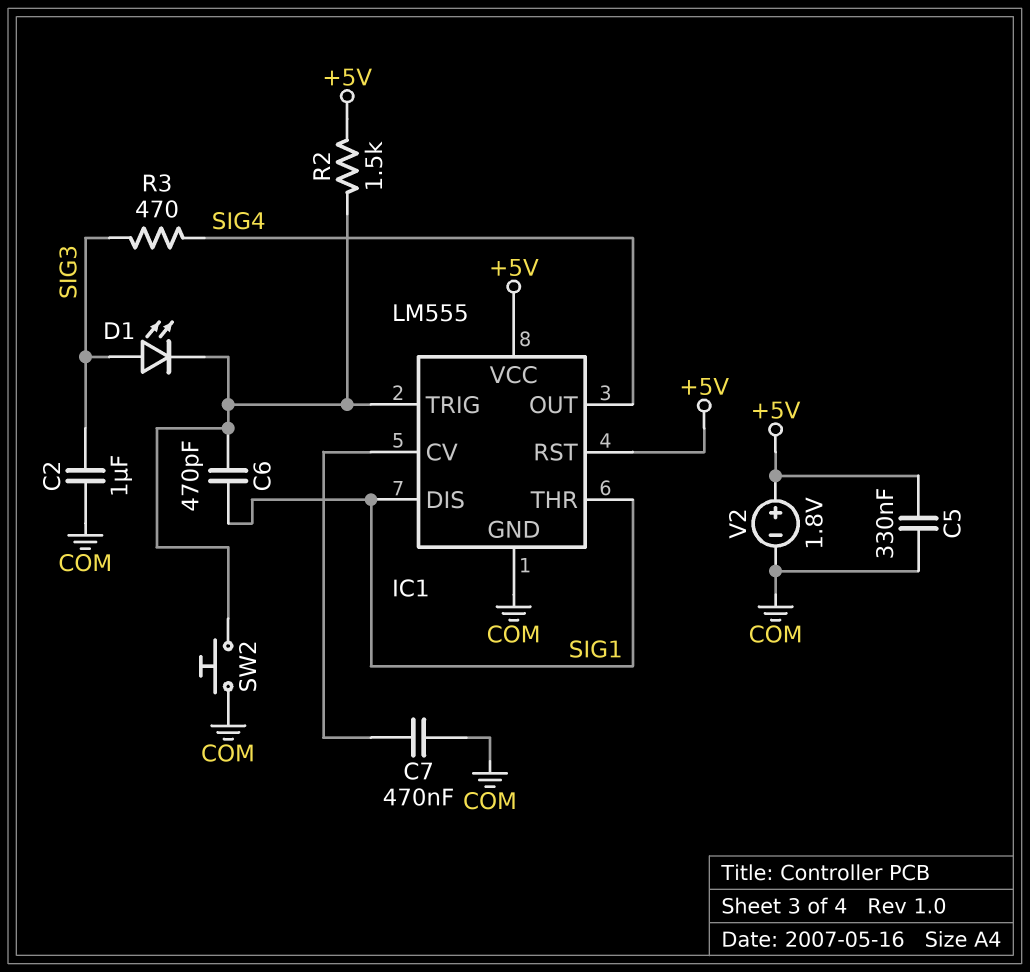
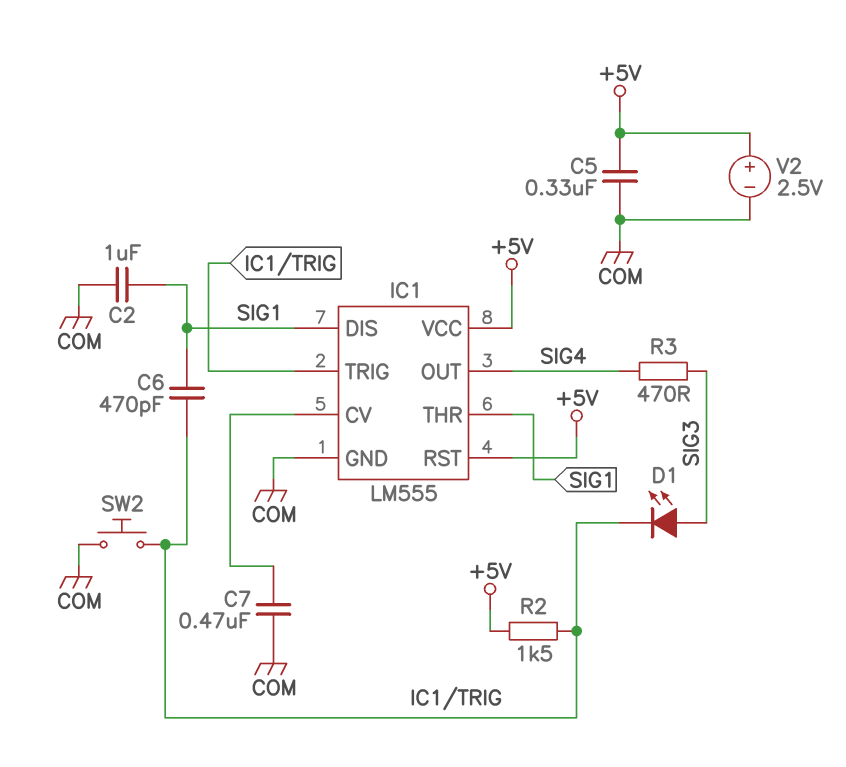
C2: 1uF (COM, SIG3) -> 1uF (COM, SIG1)
V2: 1.8V (plus +5V, minus COM) -> 2.5V (plus +5V, minus COM)

